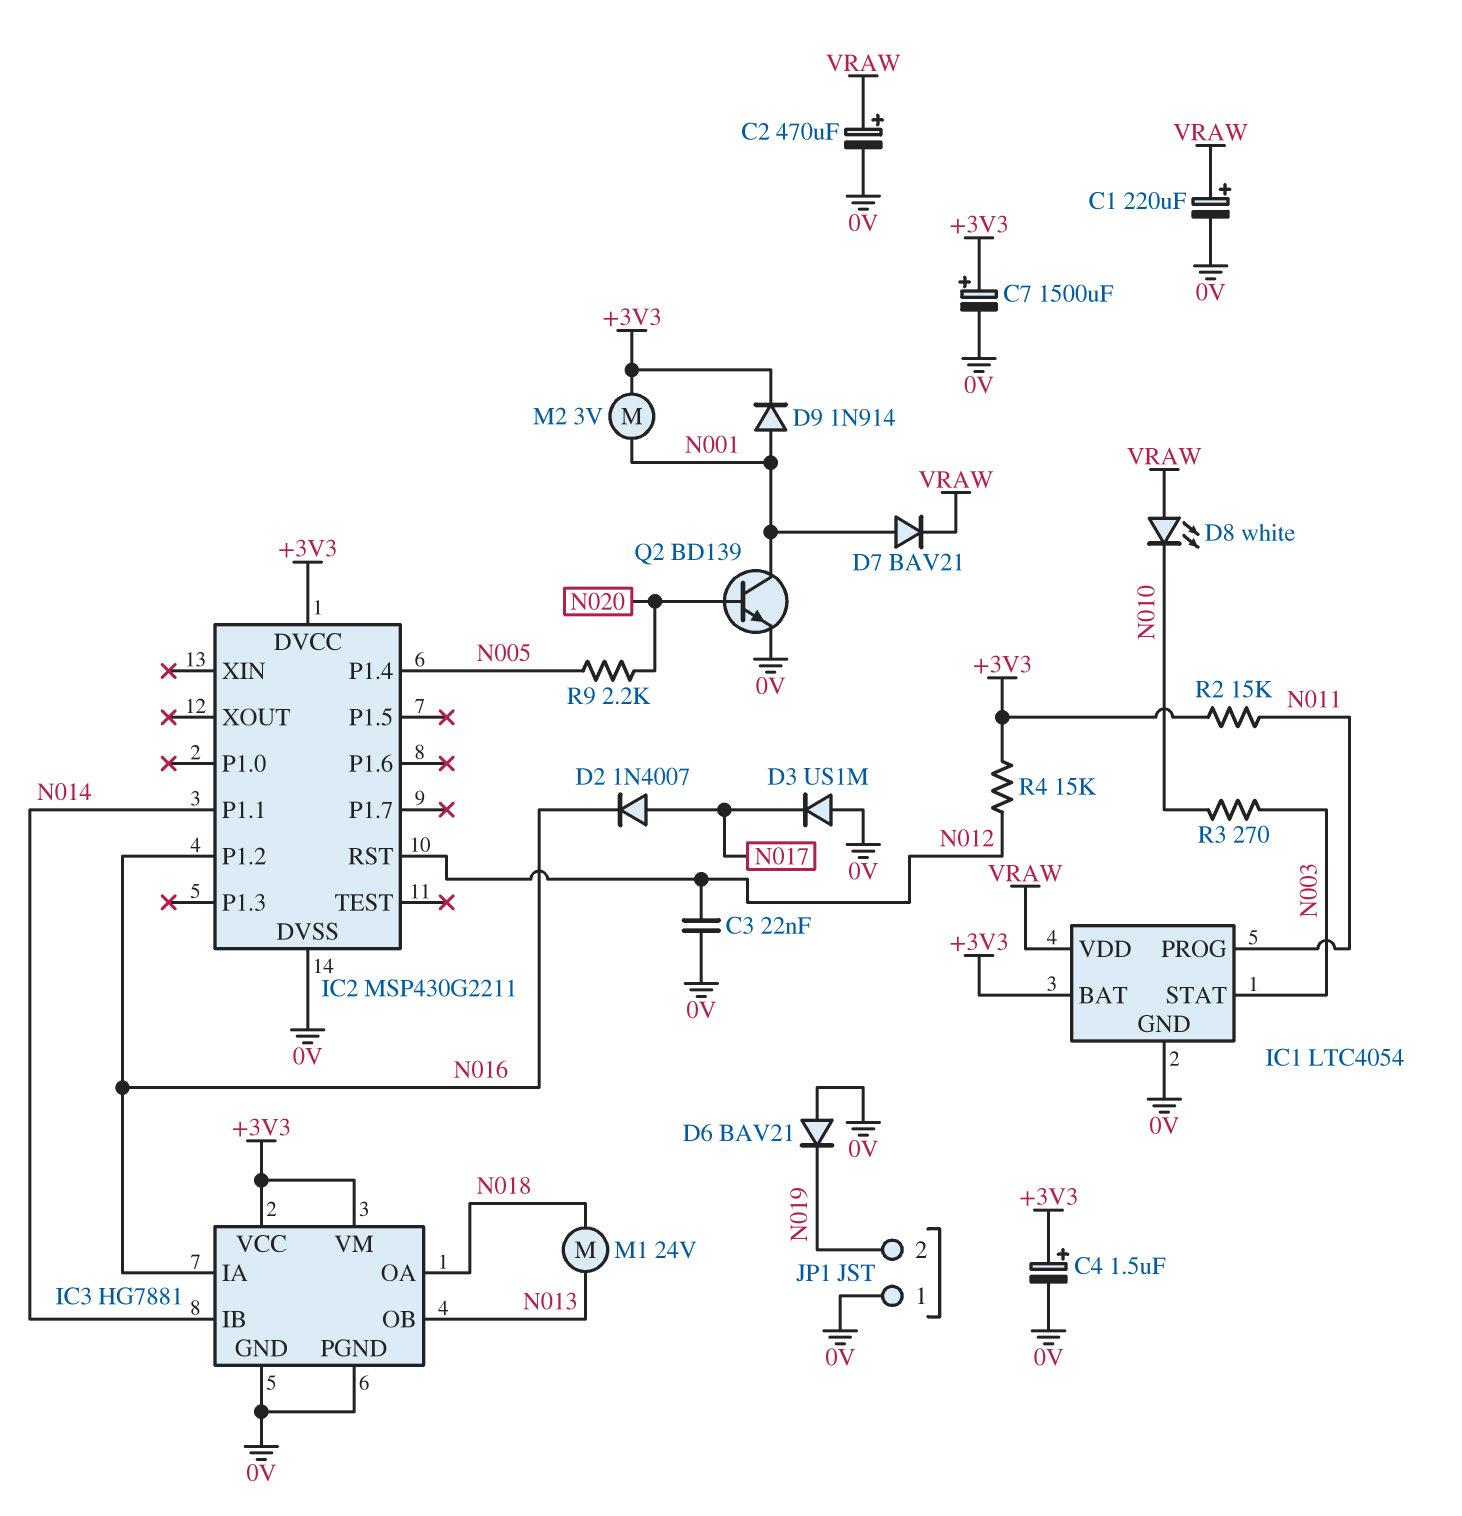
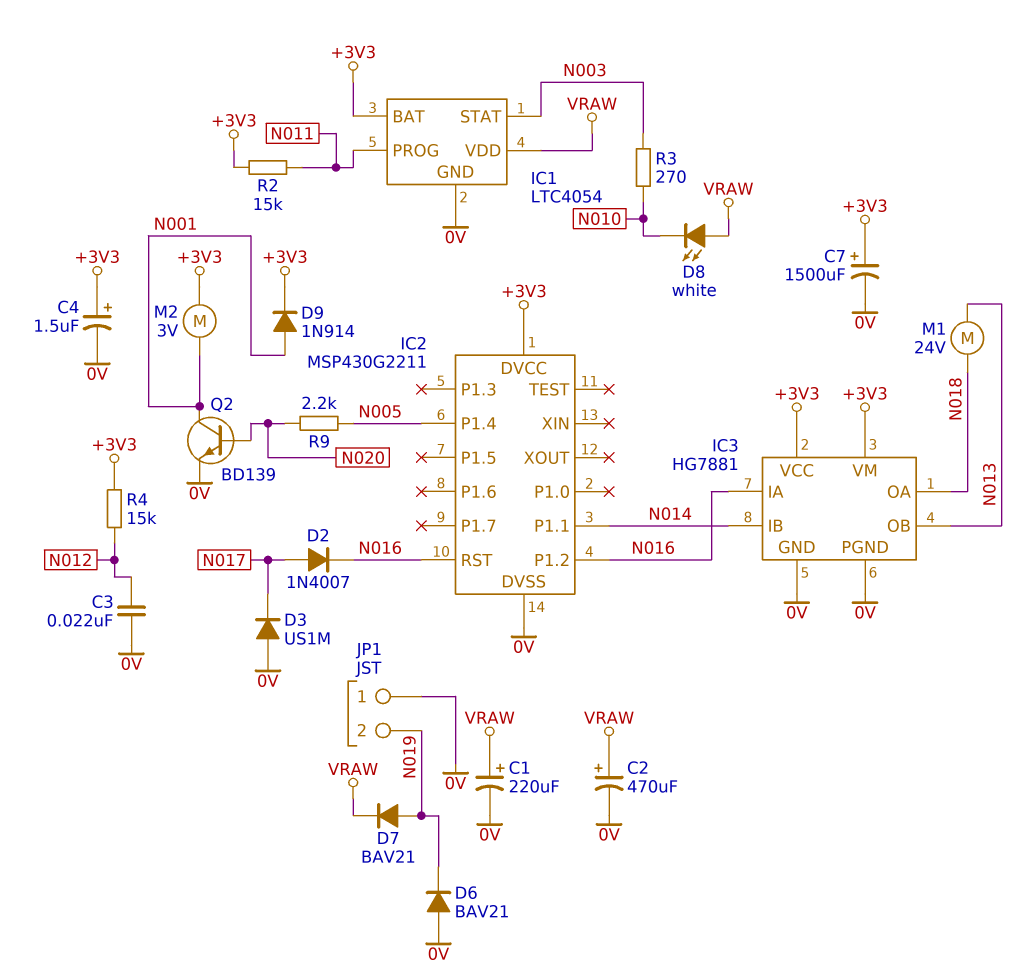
D7: diode BAV21 (A N001, K VRAW) -> diode BAV21 (A N019, K VRAW)
IC2 pin RST: N012 -> N016

